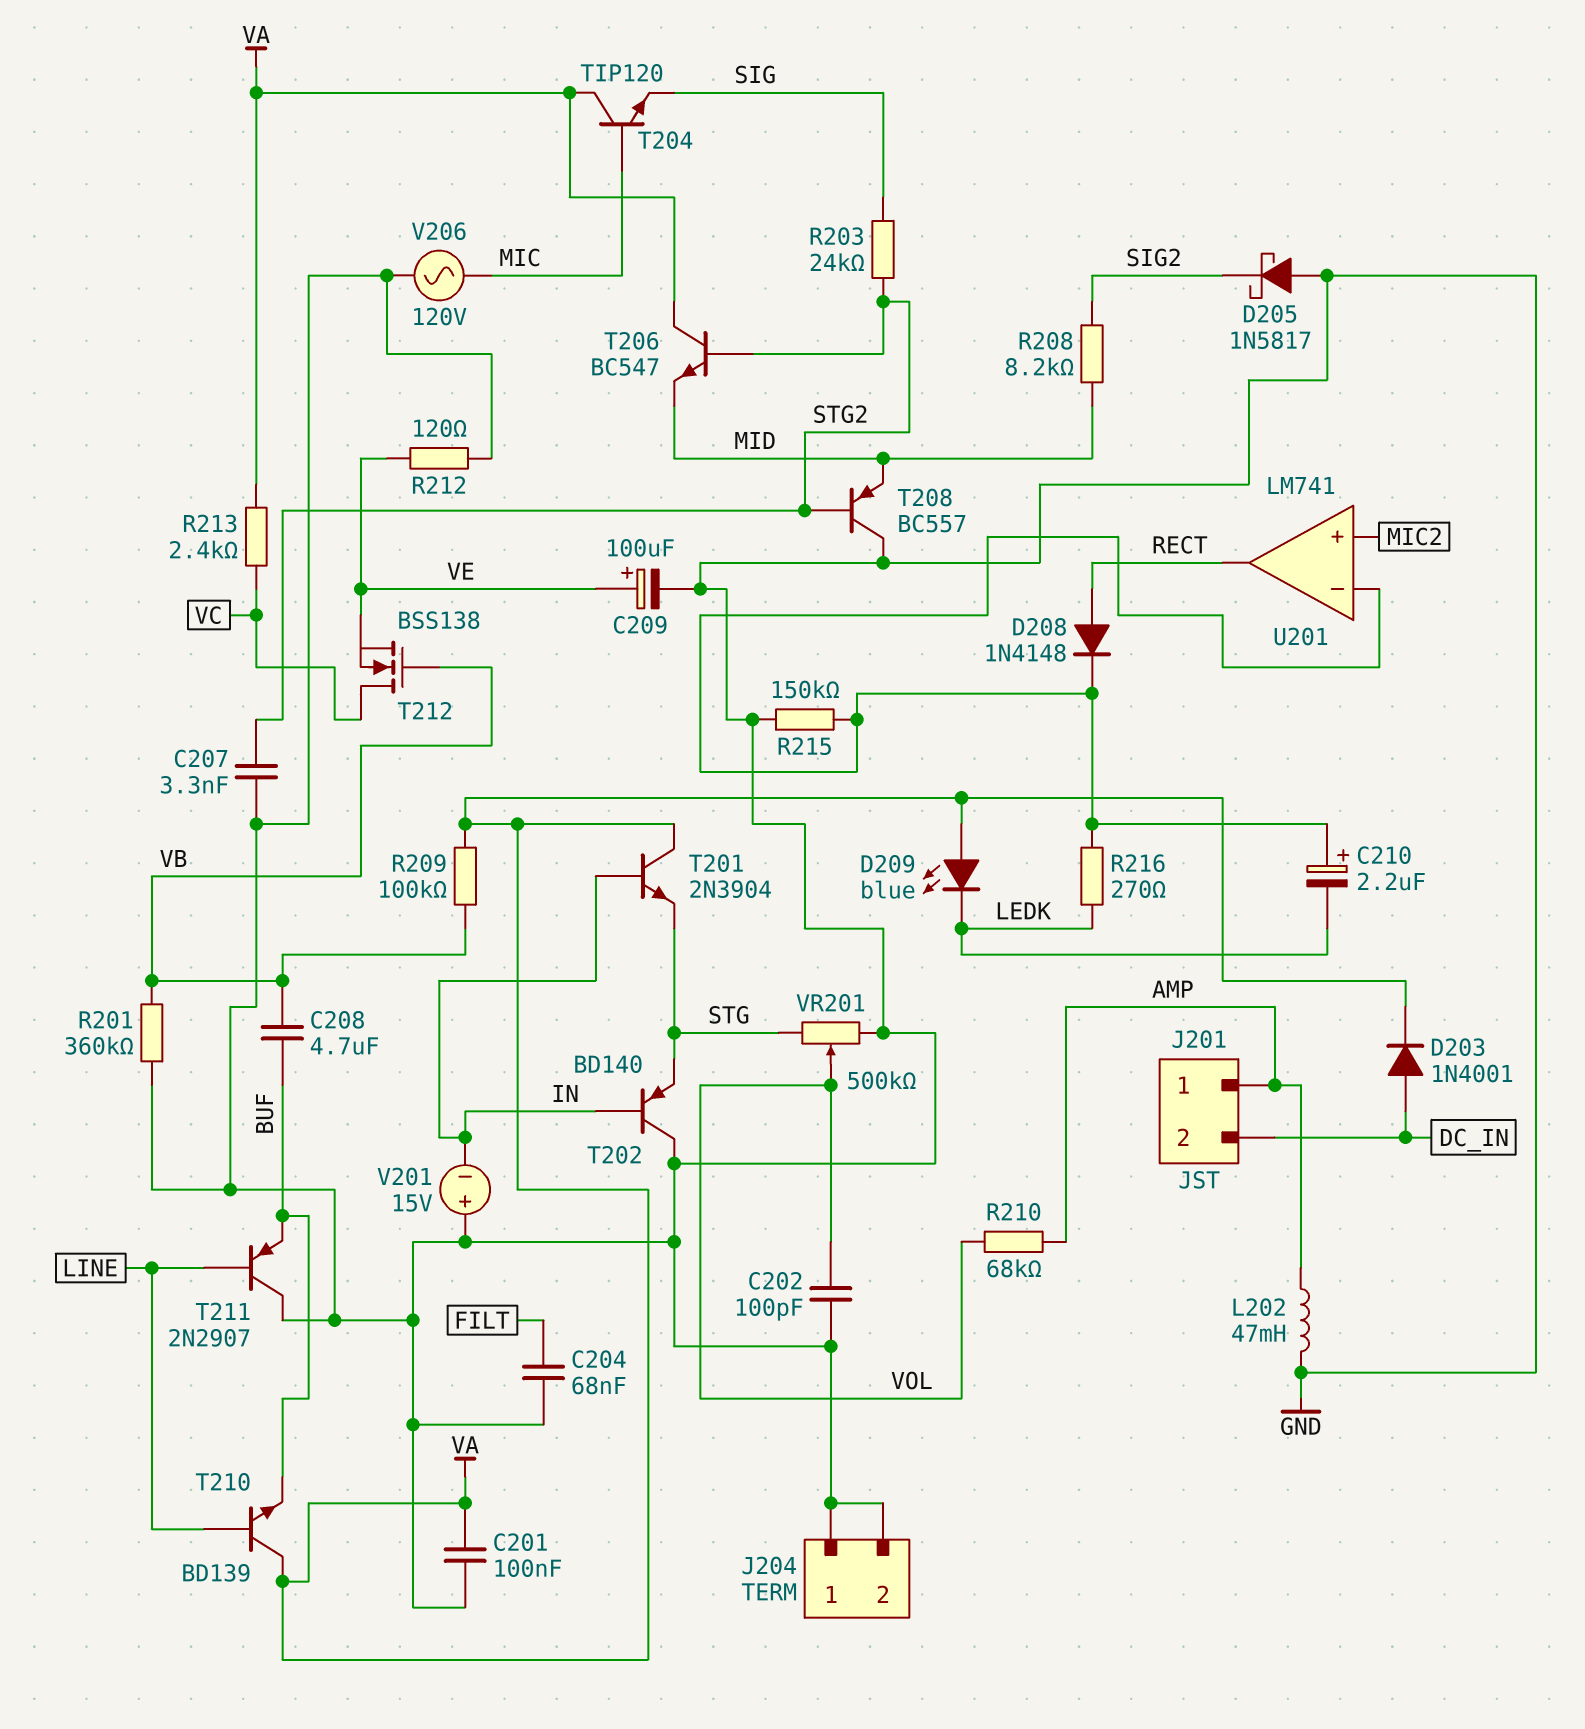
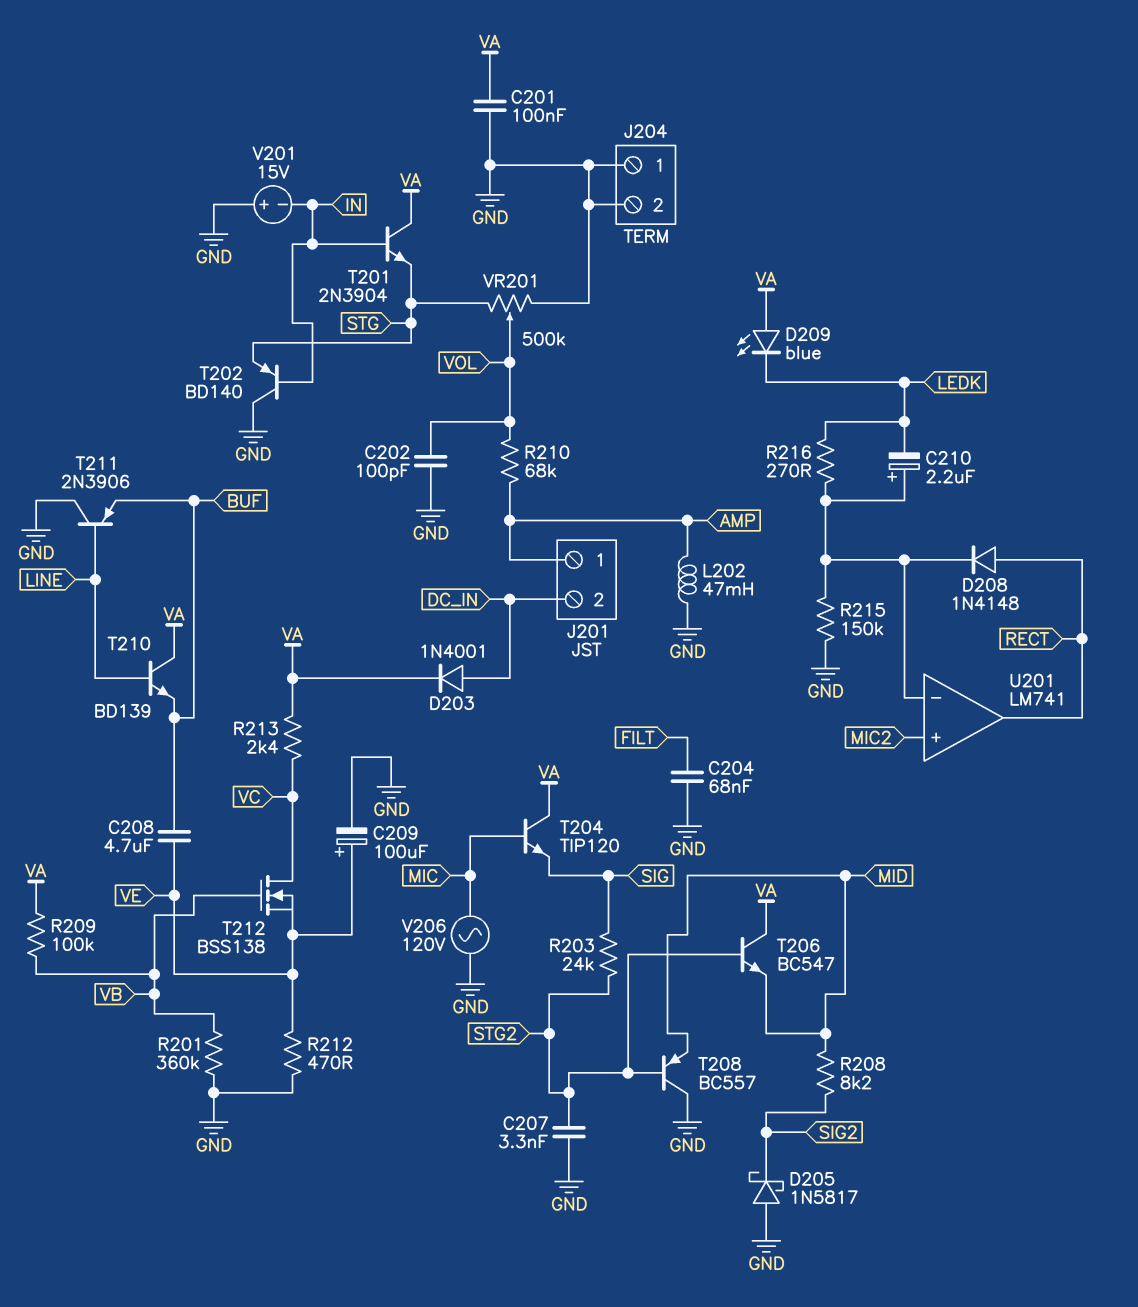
C208: 4.7uF (BUF, VB) -> 4.7uF (BUF, VE)
R212: 120 (GND, VE) -> 470 (GND, VE)
T211: PNP 2N2907 (B LINE, C GND, E BUF) -> PNP 2N3906 (B LINE, C GND, E BUF)

